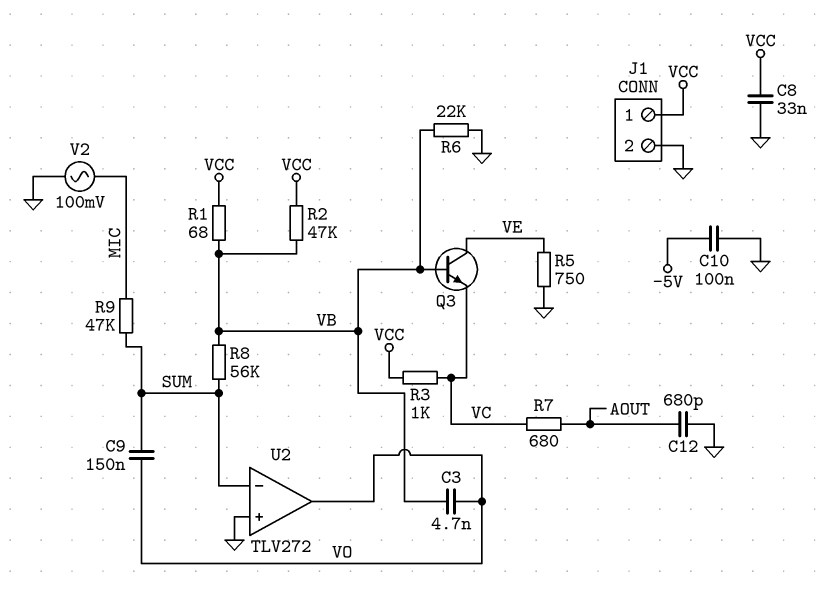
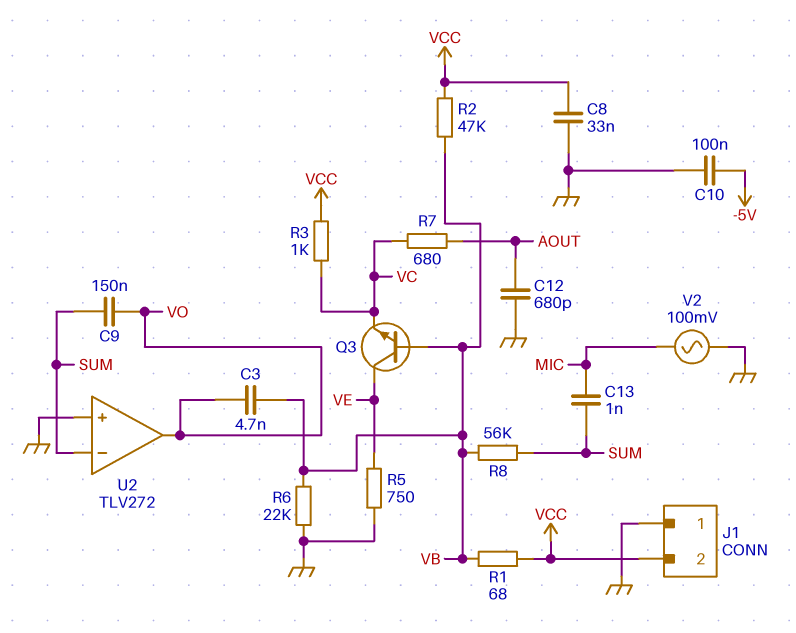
C13: none -> 1nF (MIC, SUM)
J1 pin 1: VCC -> GND
J1 pin 2: GND -> VCC
R9: 47k (MIC, SUM) -> none

